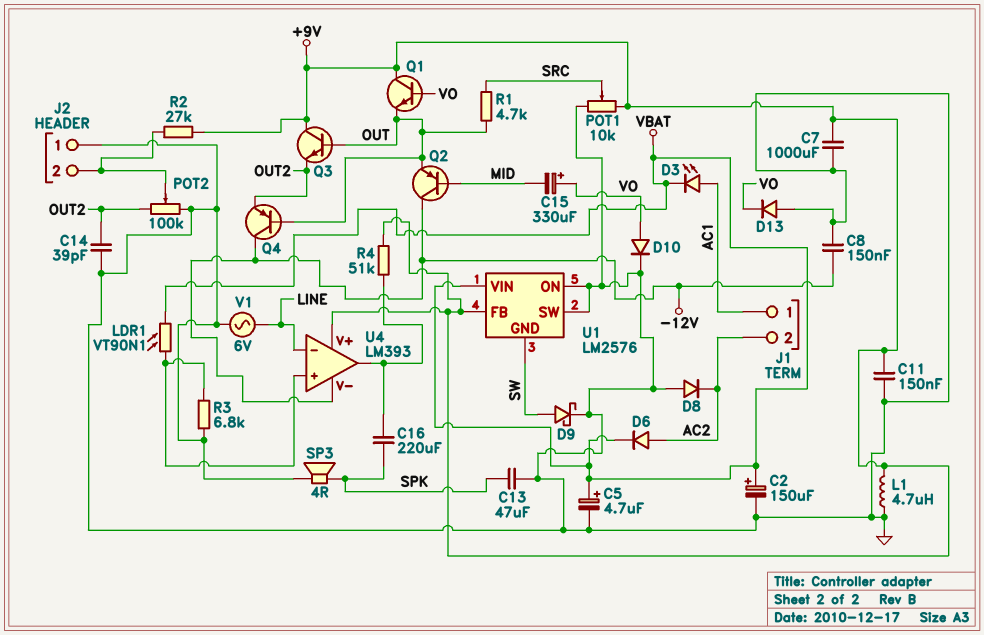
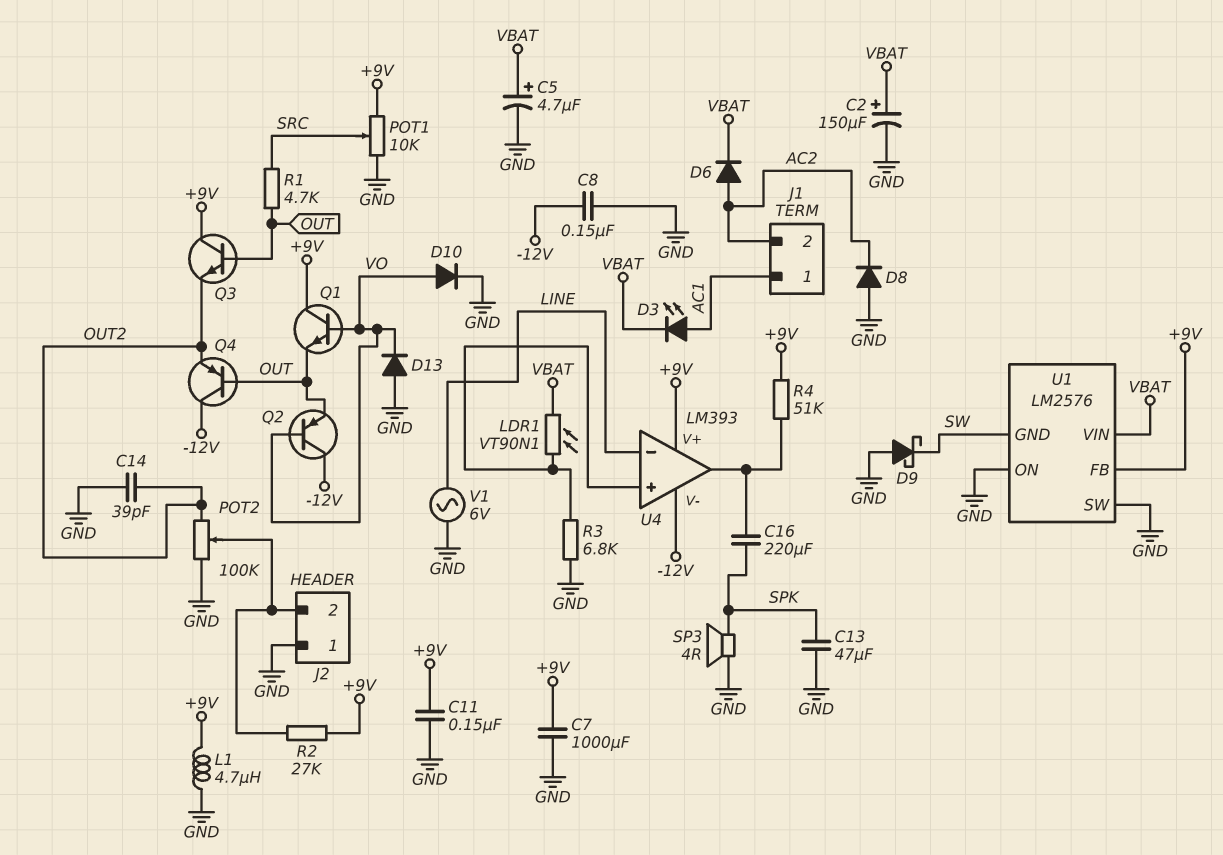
C15: 330uF (plus VO, minus MID) -> none
D9: schottky (A SW, K GND) -> schottky (A GND, K SW)
Q2: PNP (B MID, C -12V, E OUT) -> PNP (B VO, C -12V, E OUT)

